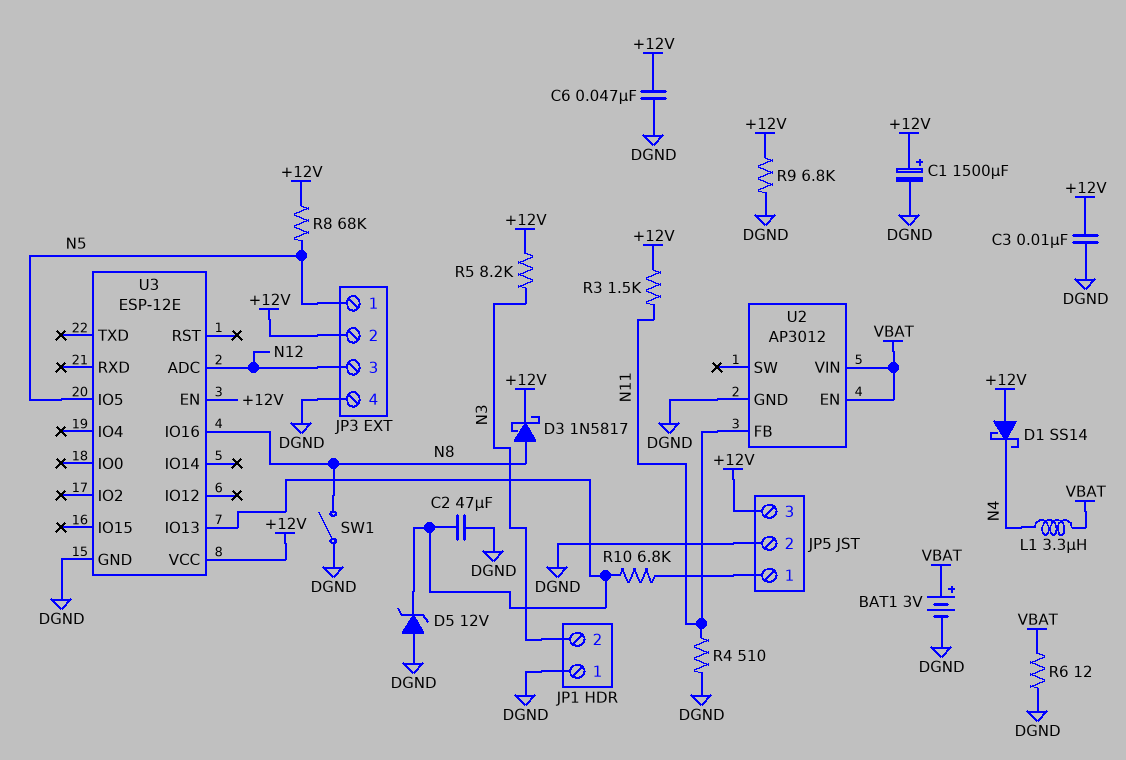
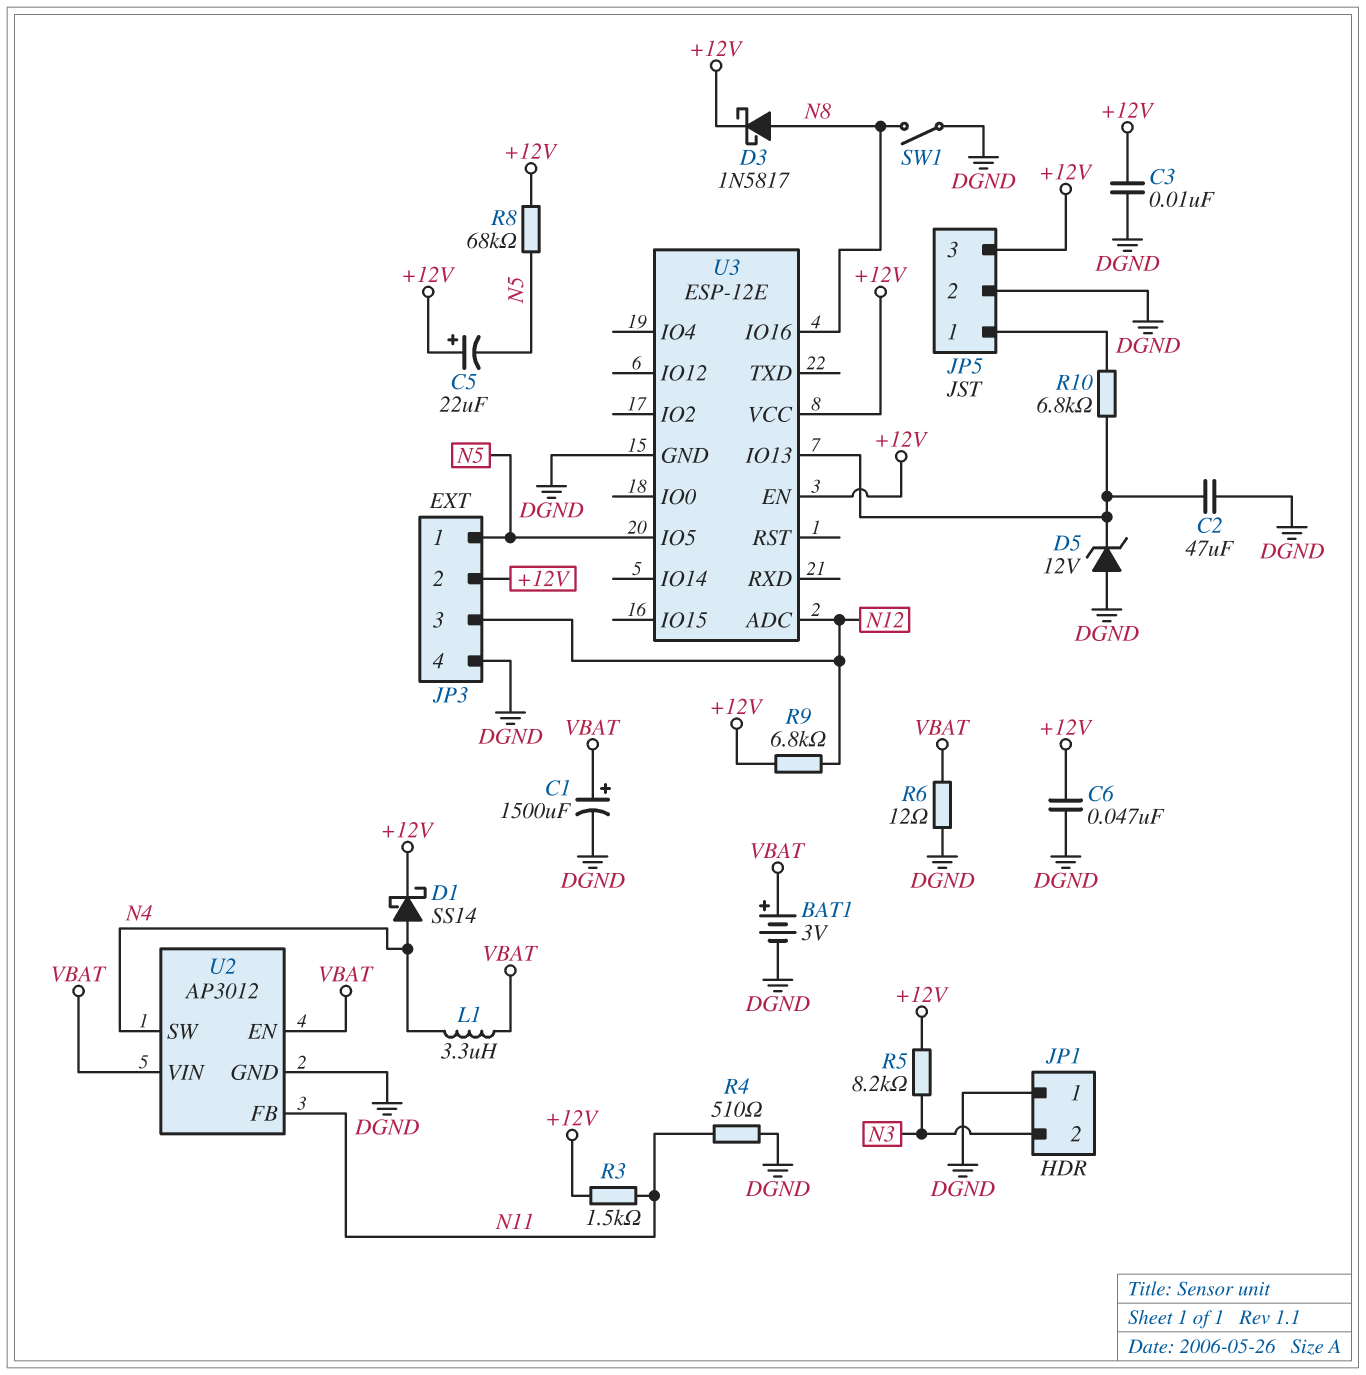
C1: 1500uF (plus +12V, minus DGND) -> 1500uF (plus VBAT, minus DGND)
C5: none -> 22uF (plus +12V, minus N5)
D1: schottky SS14 (A +12V, K N4) -> schottky SS14 (A N4, K +12V)
R9: 6.8k (+12V, DGND) -> 6.8k (+12V, N12)
U2 pin SW: none -> N4

